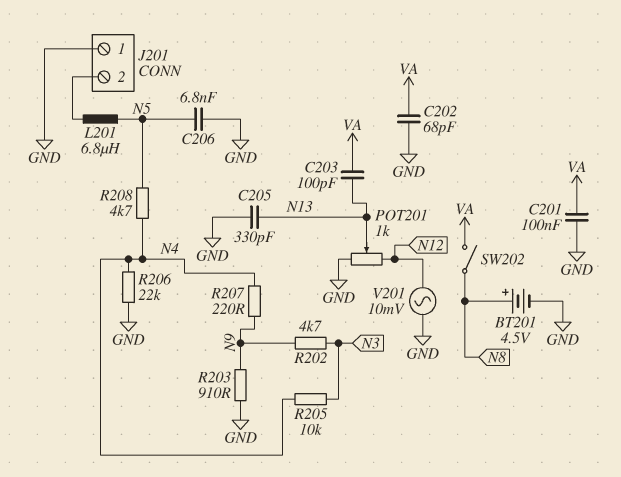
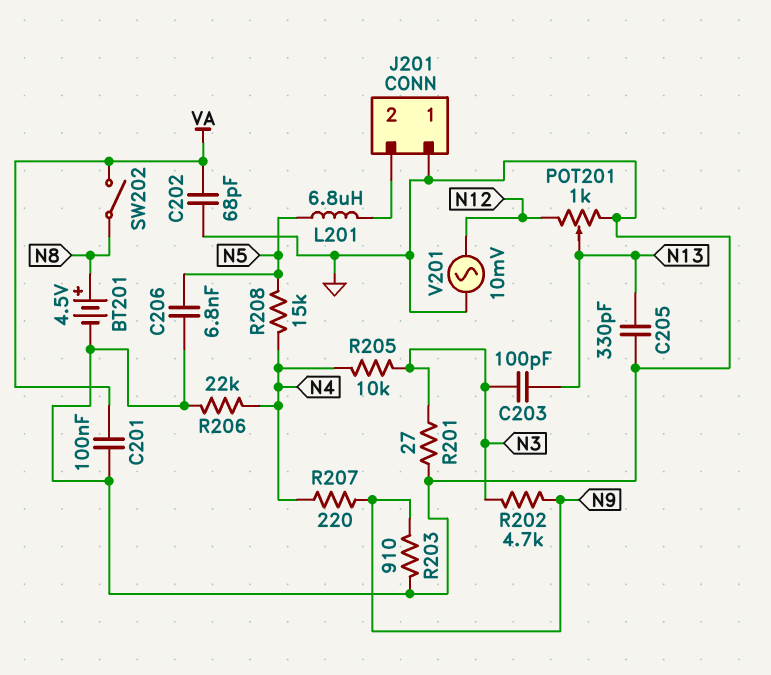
C203: 100pF (N13, VA) -> 100pF (N3, N13)
R201: none -> 27 (GND, N3)
R208: 4.7k (N4, N5) -> 15k (N4, N5)

